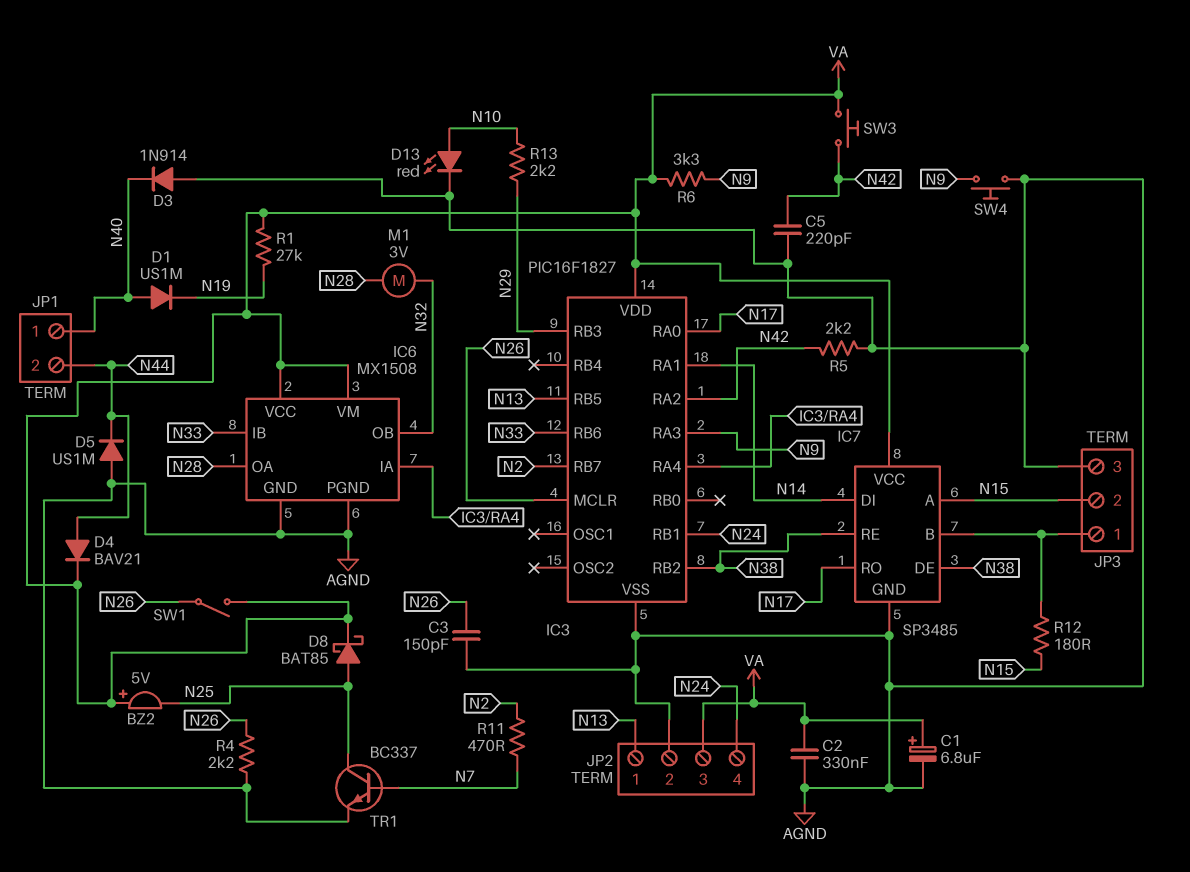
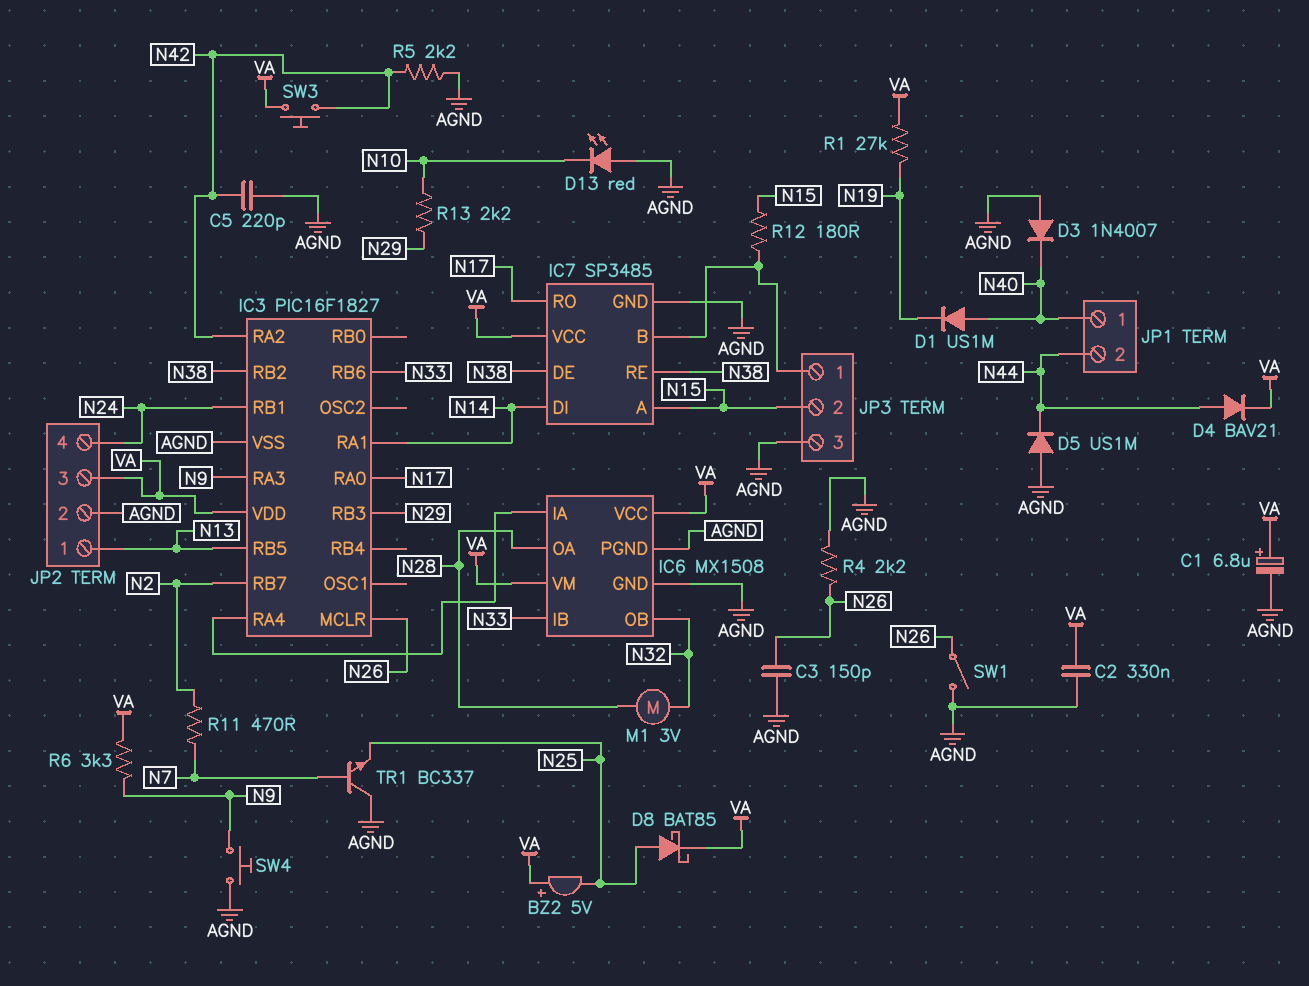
D3: diode 1N914 (A AGND, K N40) -> diode 1N4007 (A AGND, K N40)
D13: LED red (A N10, K AGND) -> LED red (A AGND, K N10)
SW1: switch (N26, VA) -> switch (AGND, N26)
TR1: NPN BC337 (B N7, C N25, E AGND) -> NPN BC337 (B N7, C AGND, E N25)

